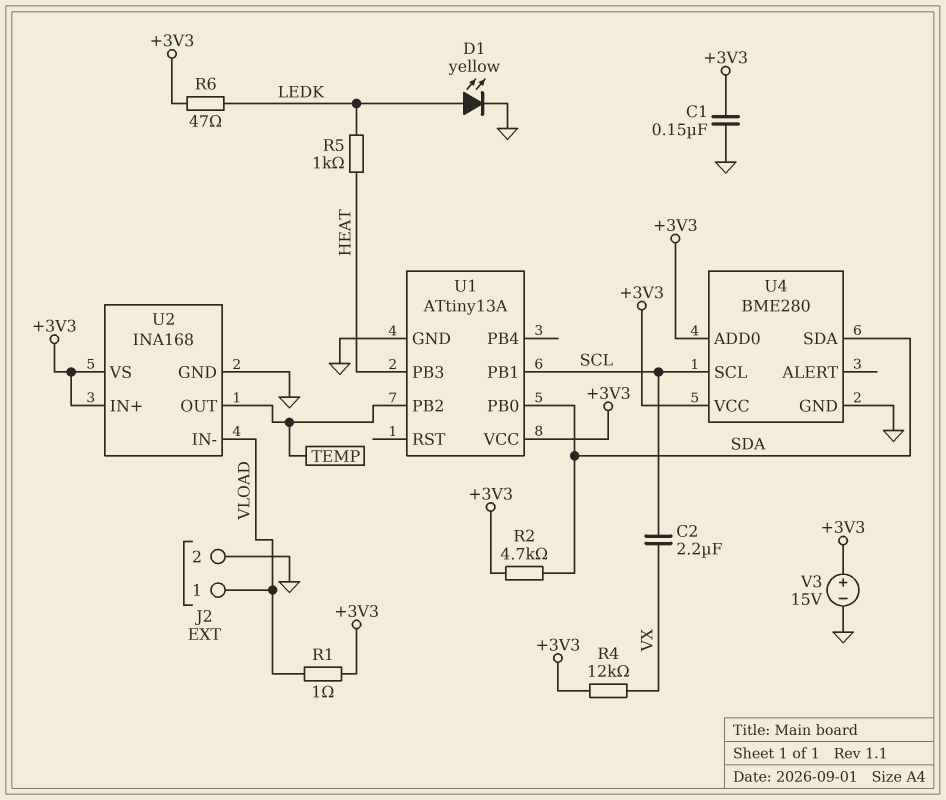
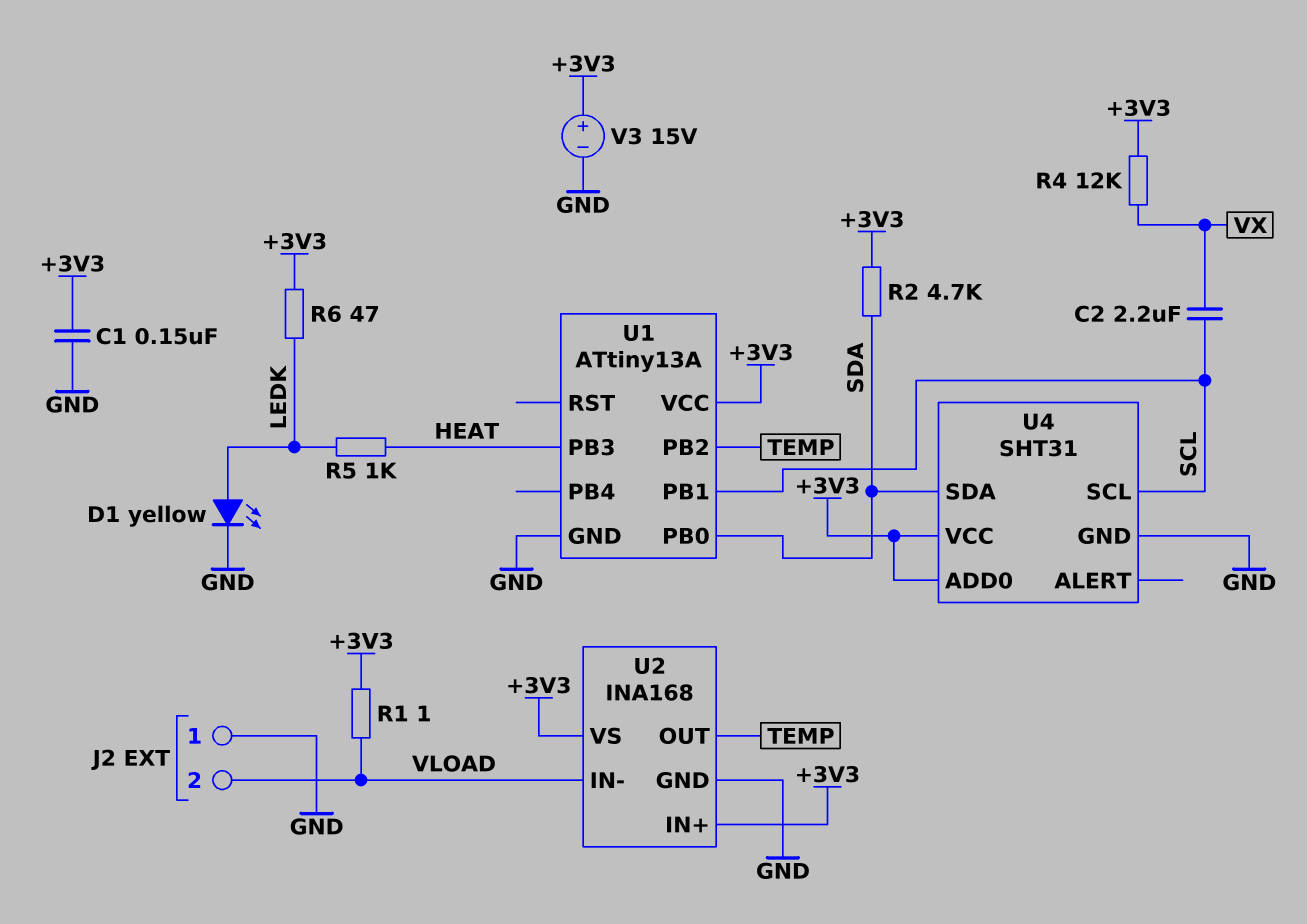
J2 pin 1: VLOAD -> GND
J2 pin 2: GND -> VLOAD
U4: BME280 -> SHT31

